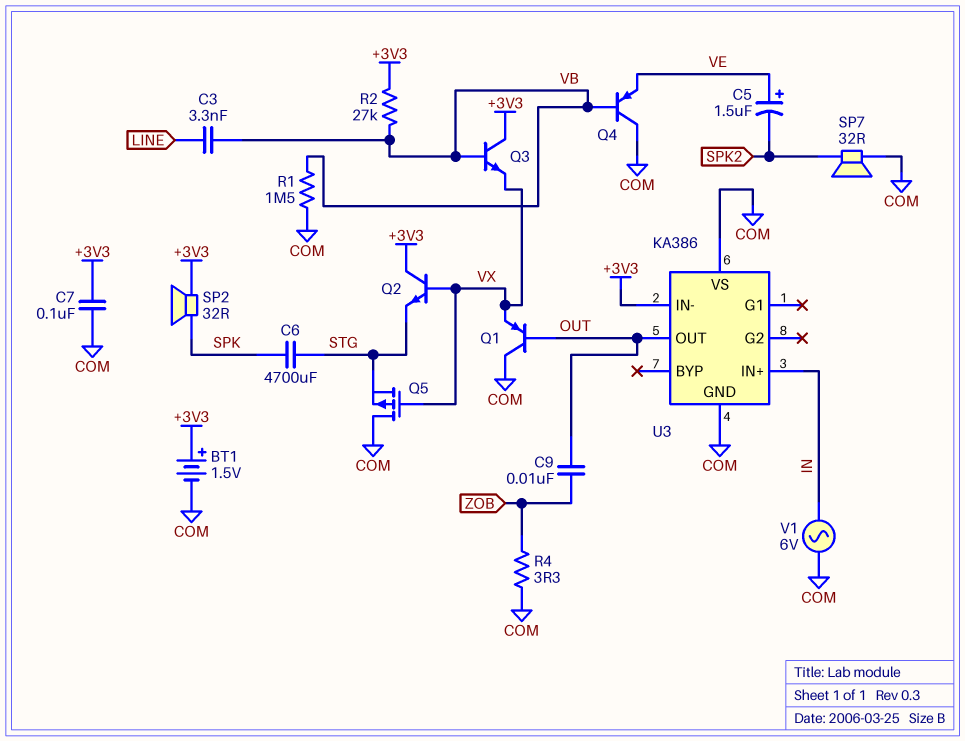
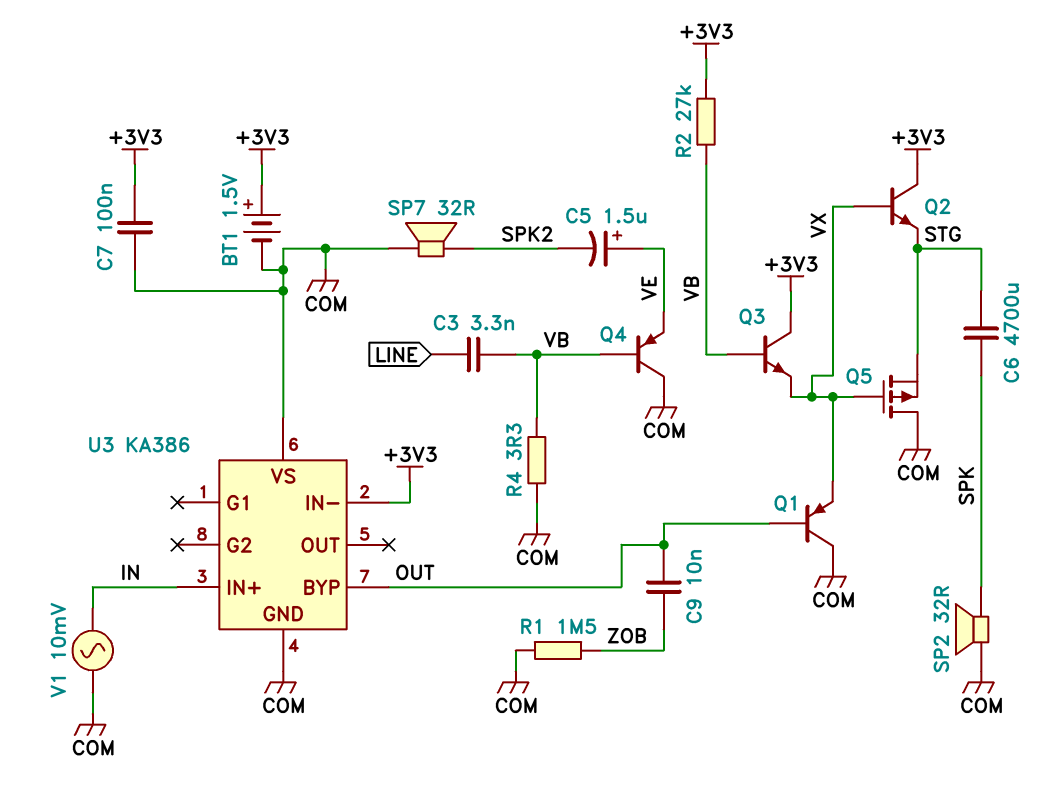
R1: 1.5M (COM, VB) -> 1.5M (COM, ZOB)
R4: 3.3 (COM, ZOB) -> 3.3 (COM, VB)
SP2: speaker 32R (+3V3, SPK) -> speaker 32R (COM, SPK)
U3 pin BYP: none -> OUT
U3 pin OUT: OUT -> none
V1: AC 6V (COM, IN) -> AC 10mV (COM, IN)

